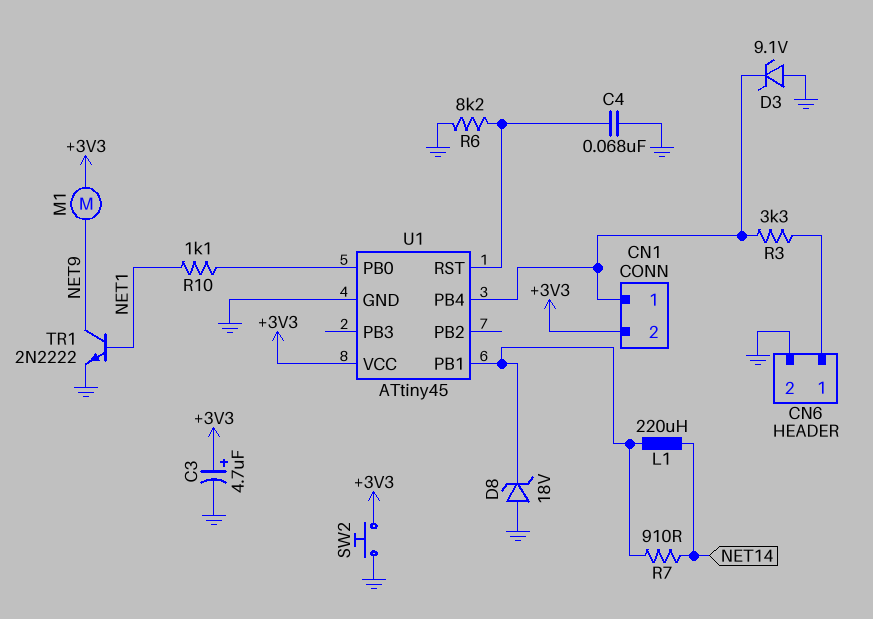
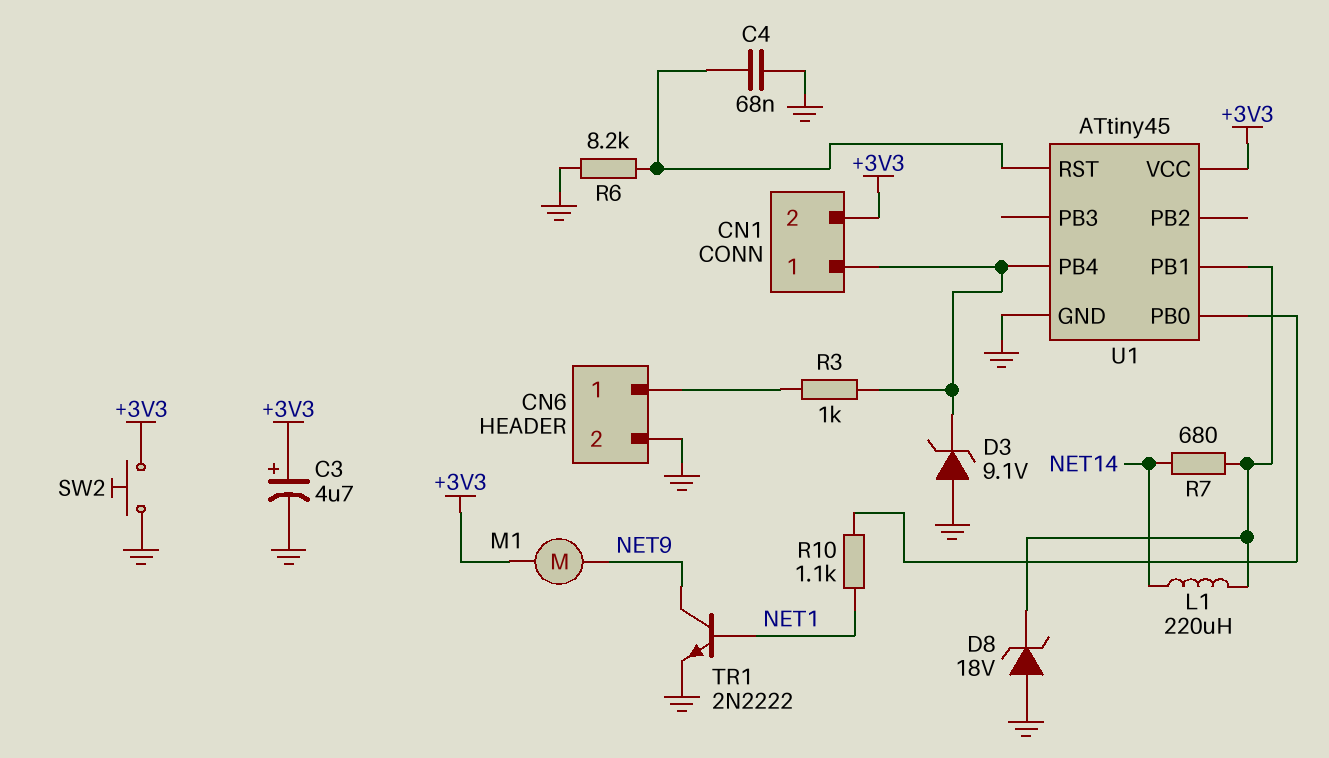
R3: 3.3k (CN1/1, CN6/1) -> 1k (CN1/1, CN6/1)
R7: 910 (NET14, U1/PB1) -> 680 (NET14, U1/PB1)

